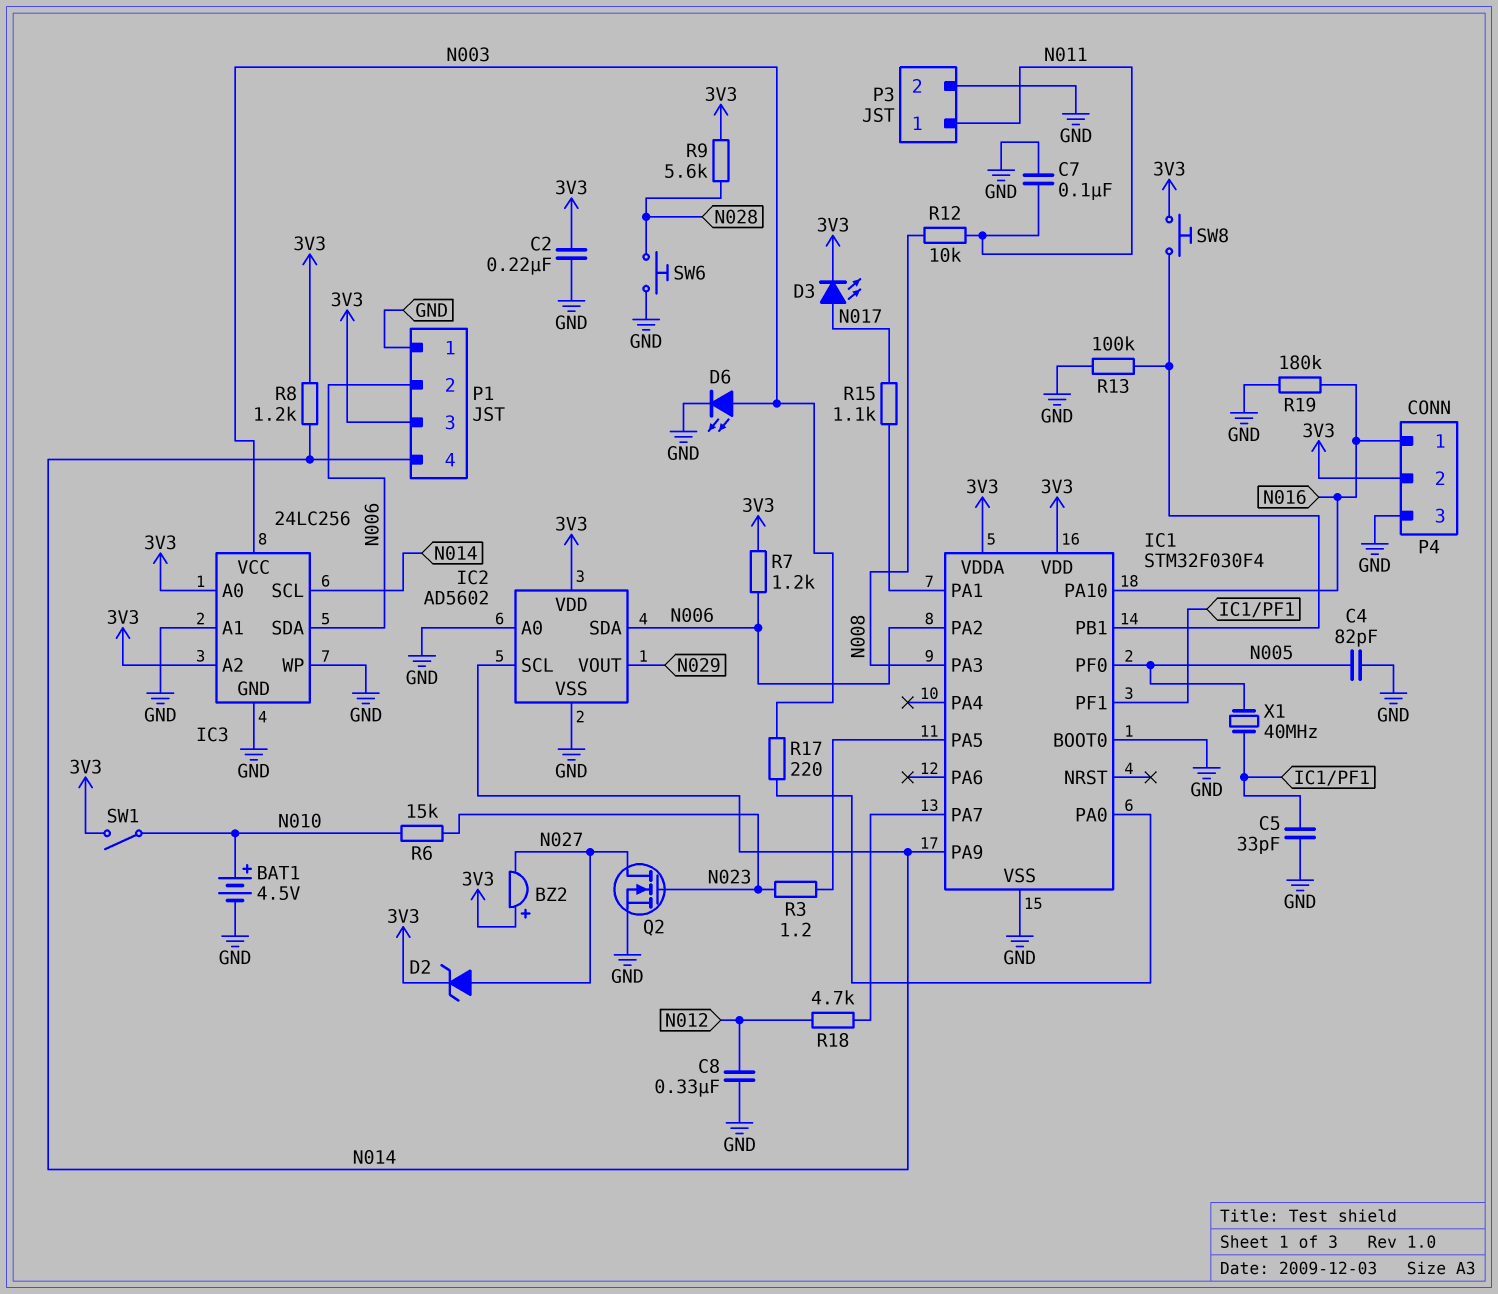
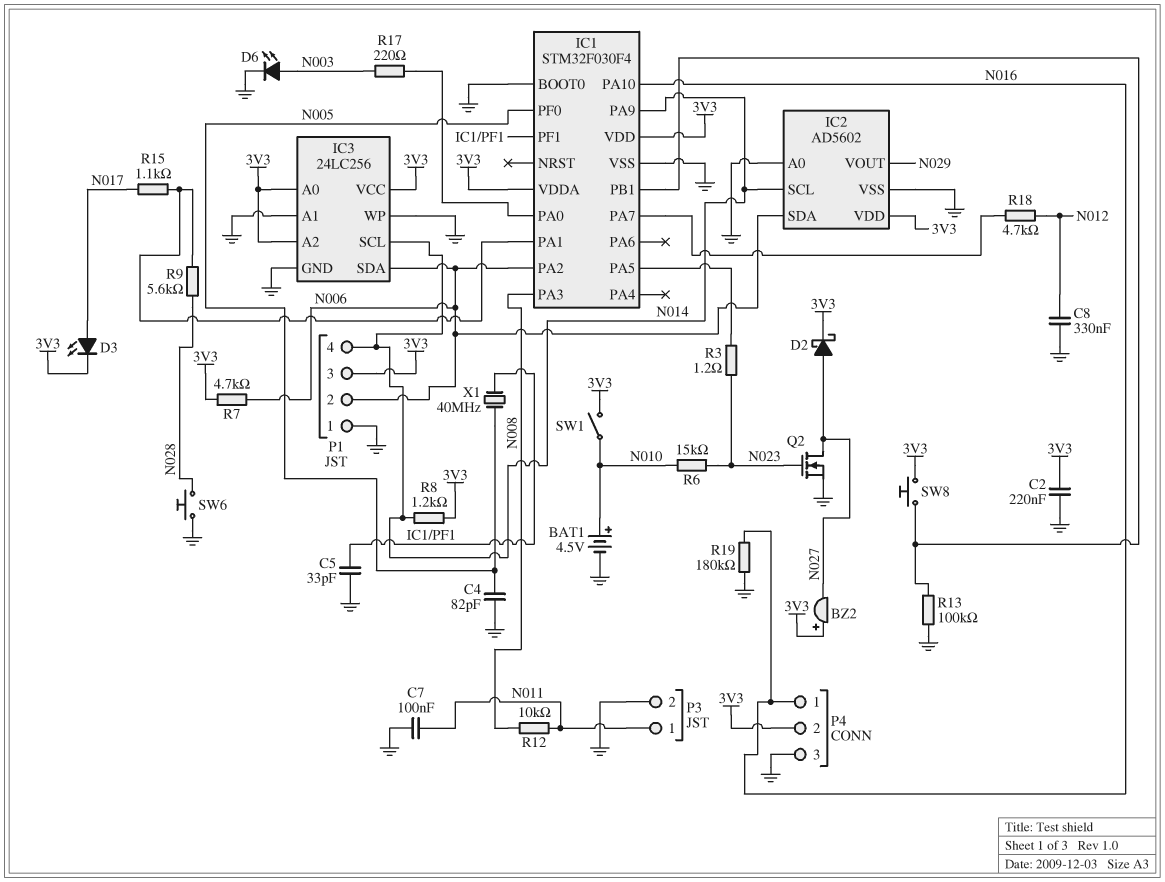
D2: zener (A N027, K 3V3) -> schottky (A N027, K 3V3)
IC3 pin VCC: N003 -> 3V3
R7: 1.2k (3V3, N006) -> 4.7k (3V3, N006)
R9: 5.6k (3V3, N028) -> 5.6k (IC1/PA1, N028)

